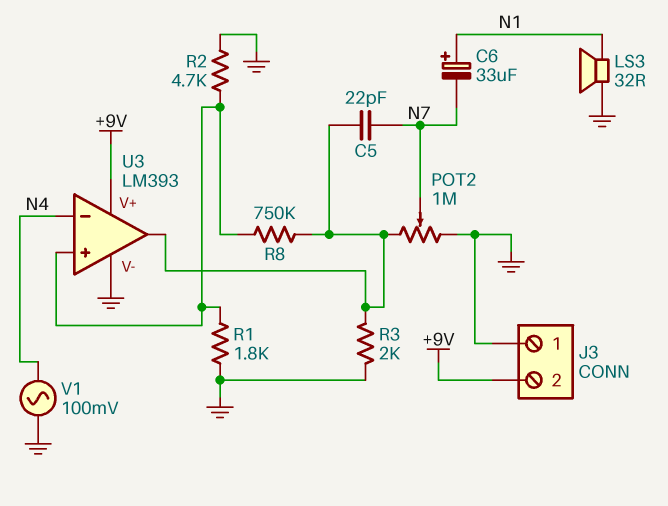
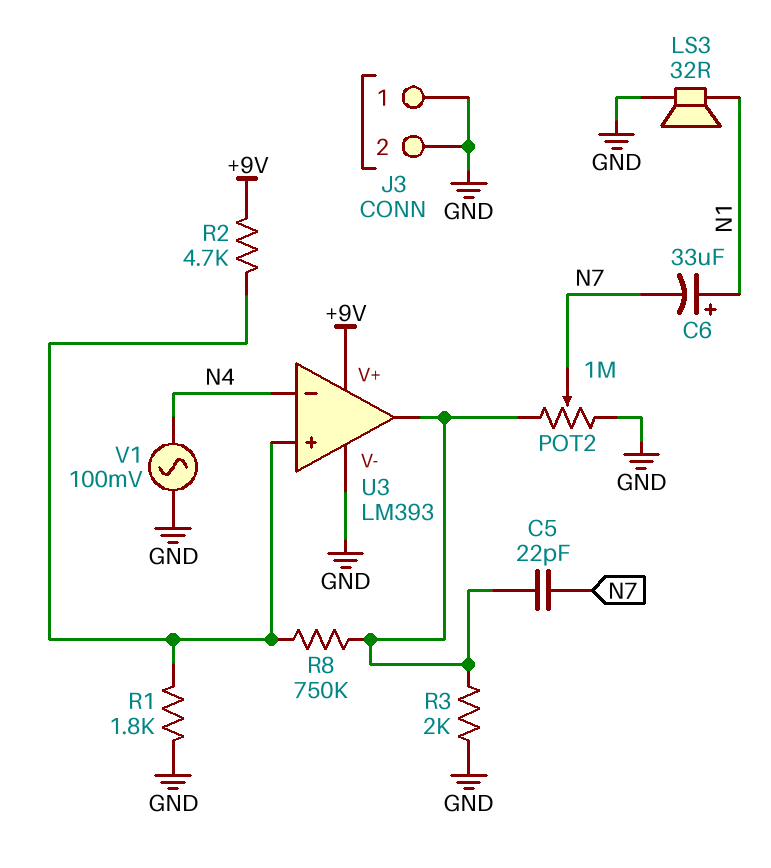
J3 pin 2: +9V -> GND
R2: 4.7k (GND, U3/in+) -> 4.7k (+9V, U3/in+)

